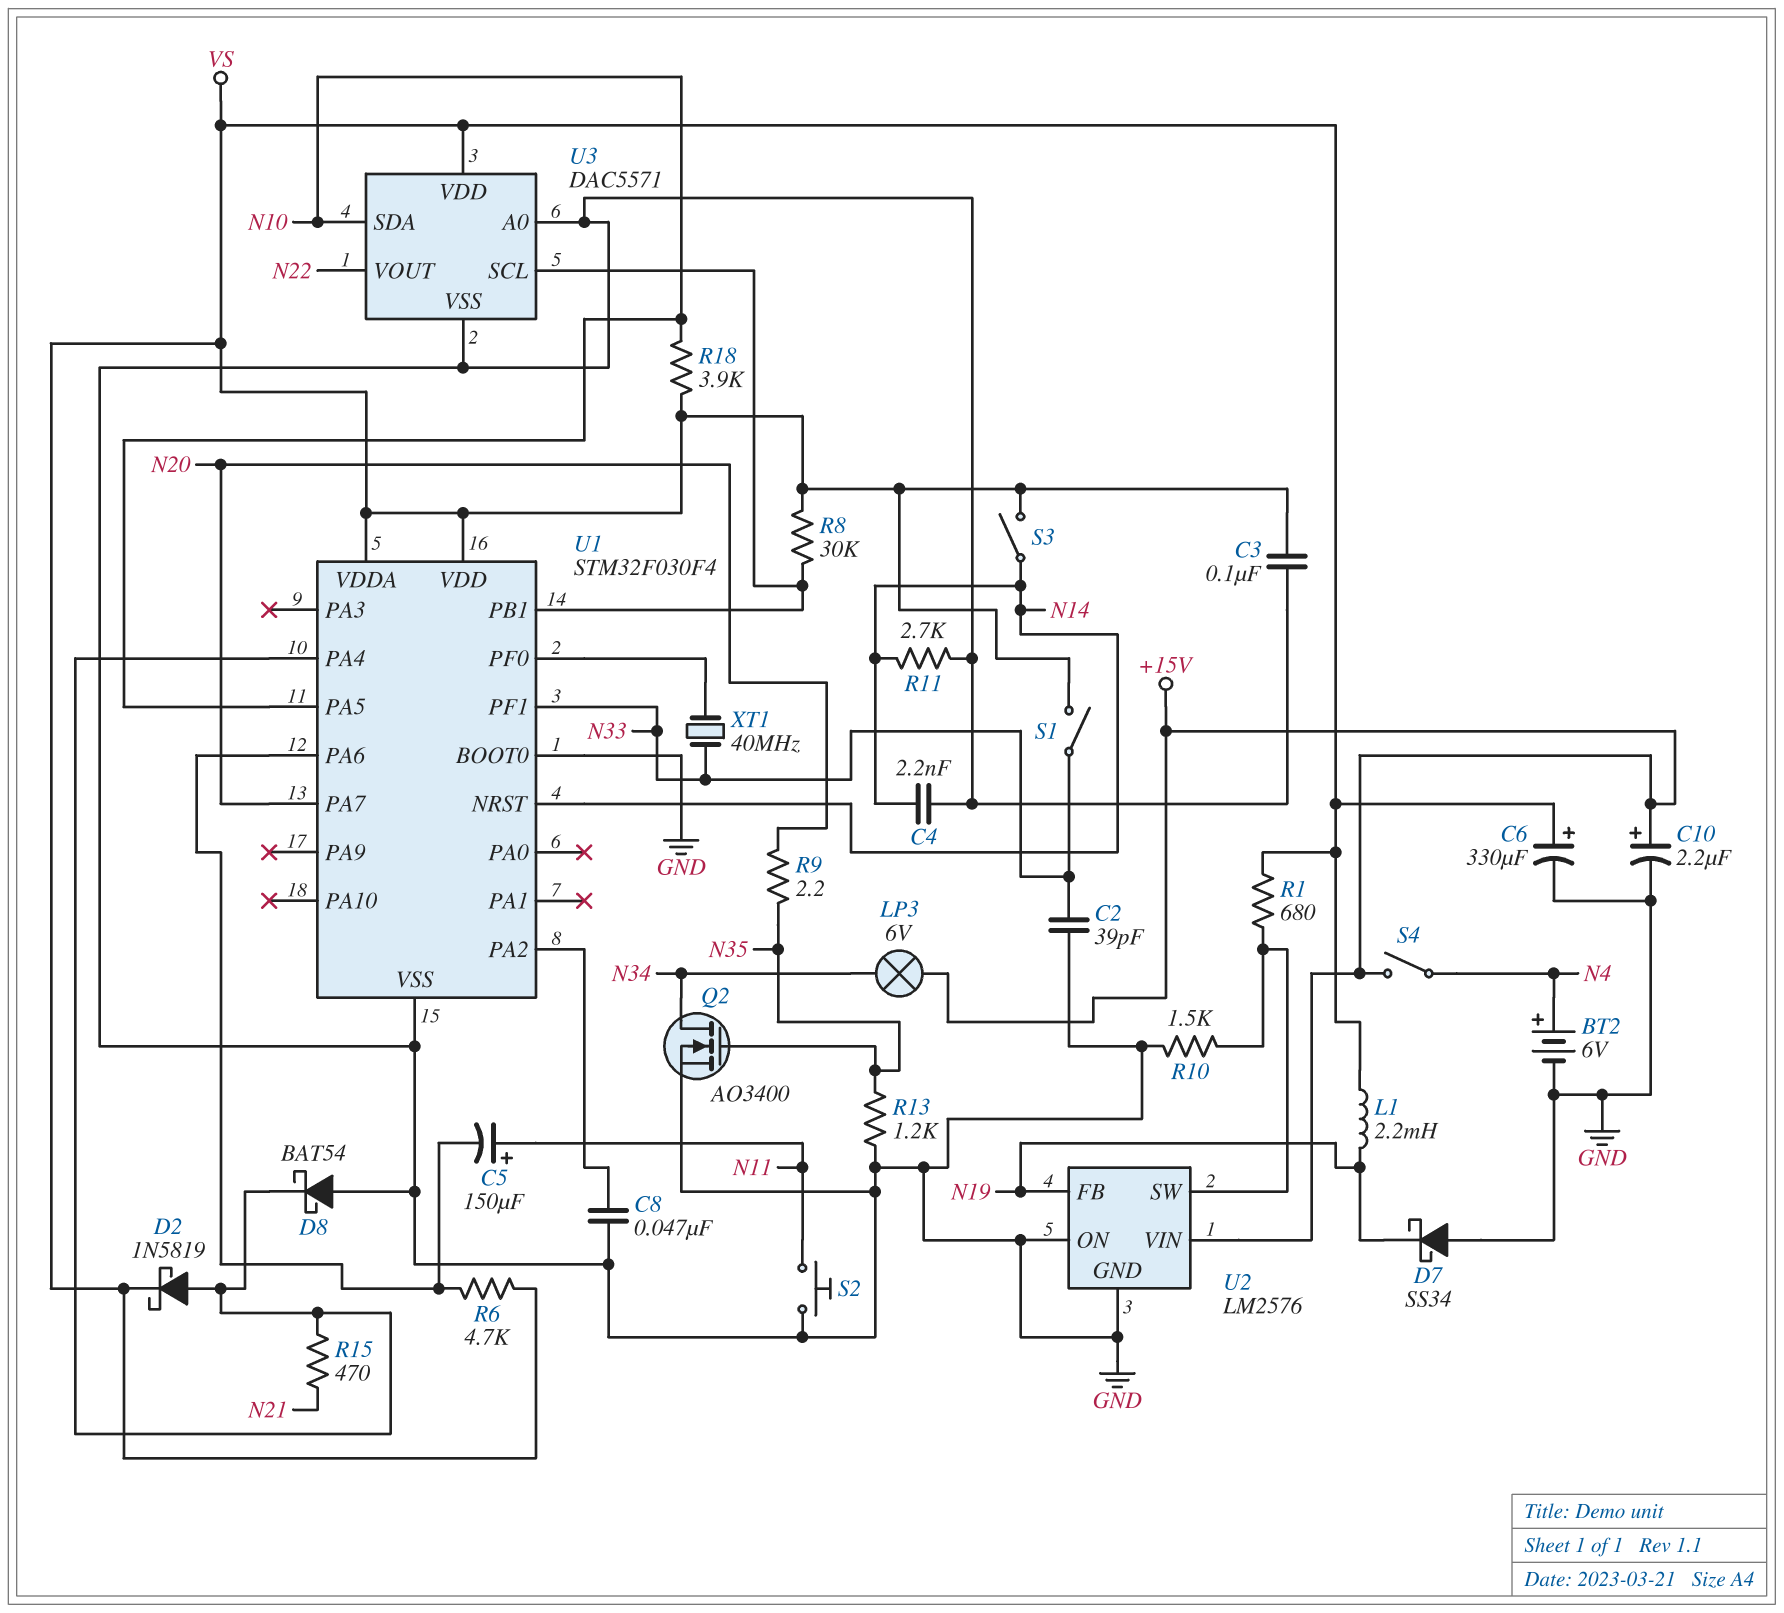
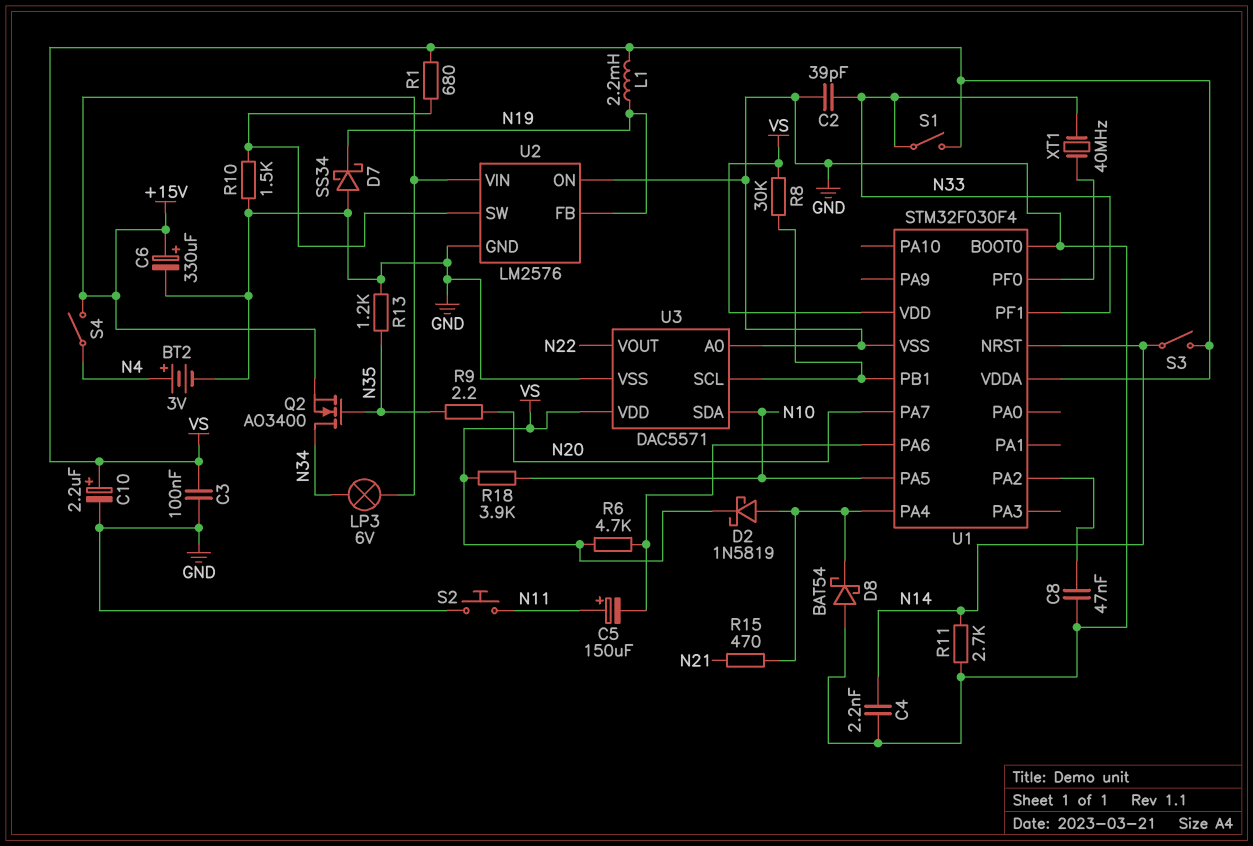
BT2: 6V (plus N4, minus GND) -> 3V (plus N4, minus GND)
C6: 330uF (plus VS, minus GND) -> 330uF (plus +15V, minus GND)
C10: 2.2uF (plus +15V, minus GND) -> 2.2uF (plus VS, minus GND)
Q2: NMOS AO3400 (G N35, D N34, S GND) -> NMOS AO3400 (G N35, D N34, S +15V)

